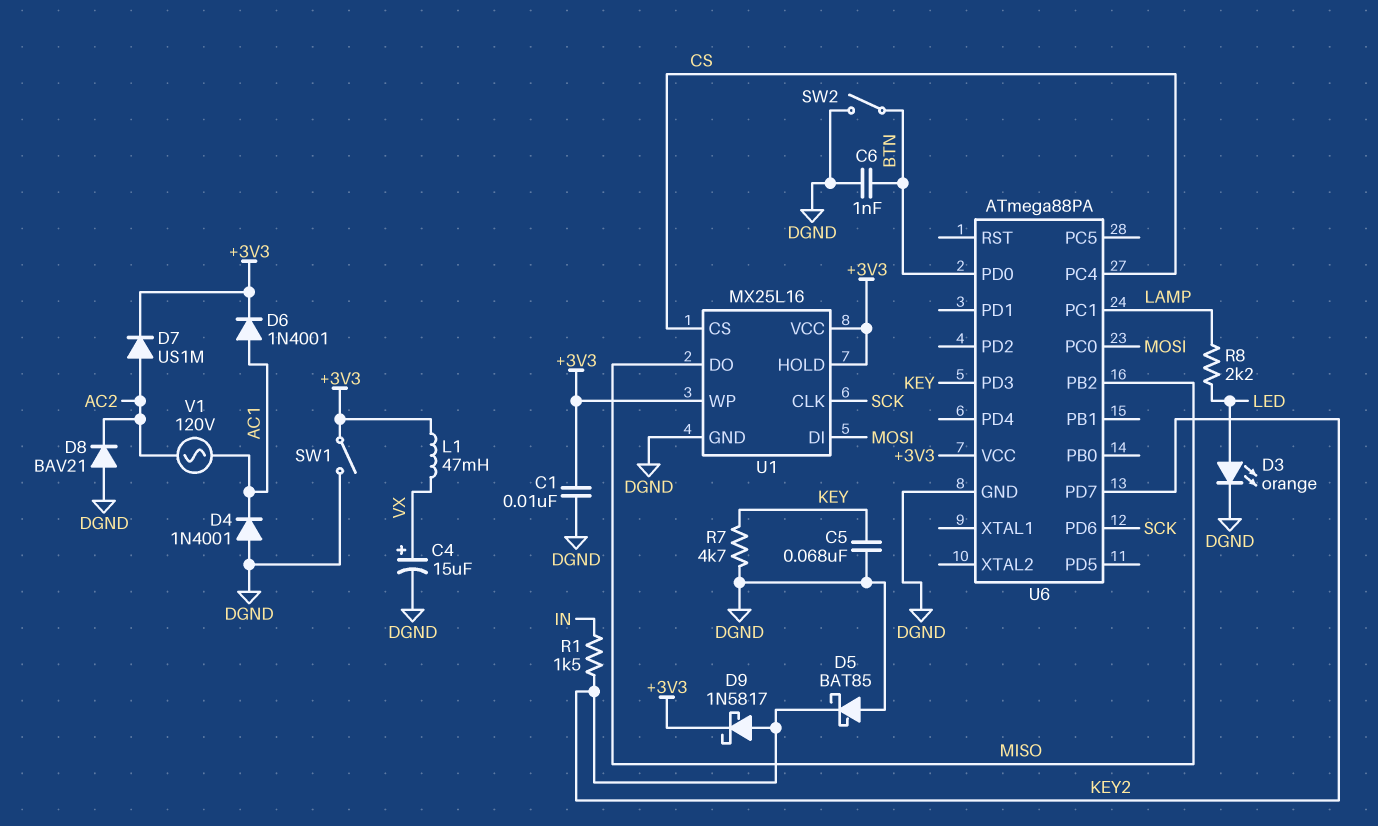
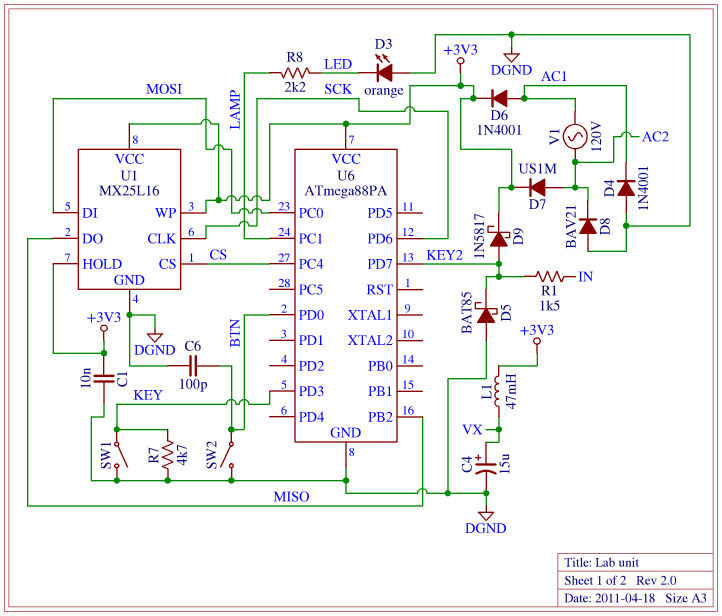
C5: 68nF (DGND, KEY) -> none
C6: 1nF (BTN, DGND) -> 100pF (BTN, DGND)
D3: LED orange (A LED, K DGND) -> LED orange (A DGND, K LED)
SW1: switch (+3V3, DGND) -> switch (DGND, KEY)

